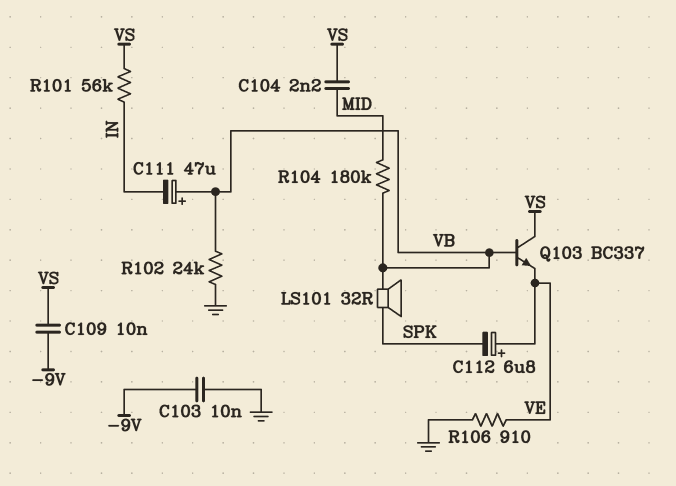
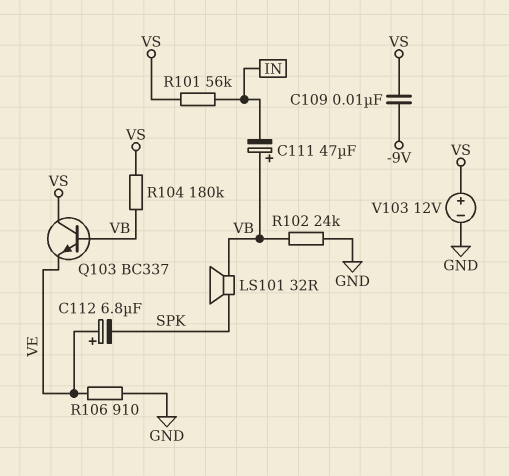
C103: 10nF (-9V, GND) -> none
C104: 2.2nF (MID, VS) -> none
R104: 180k (MID, VB) -> 180k (VB, VS)
V103: none -> 12V (plus VS, minus GND)

